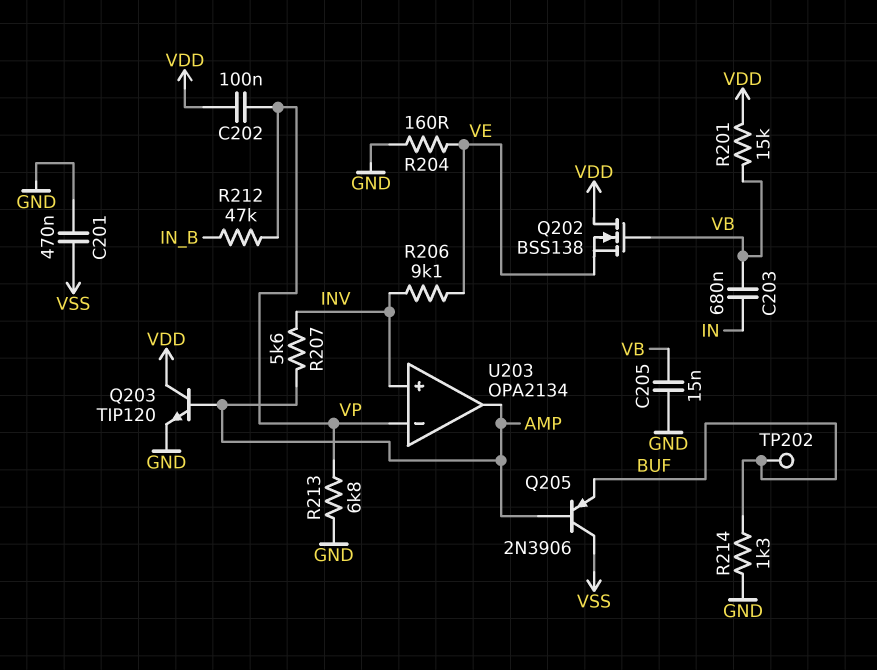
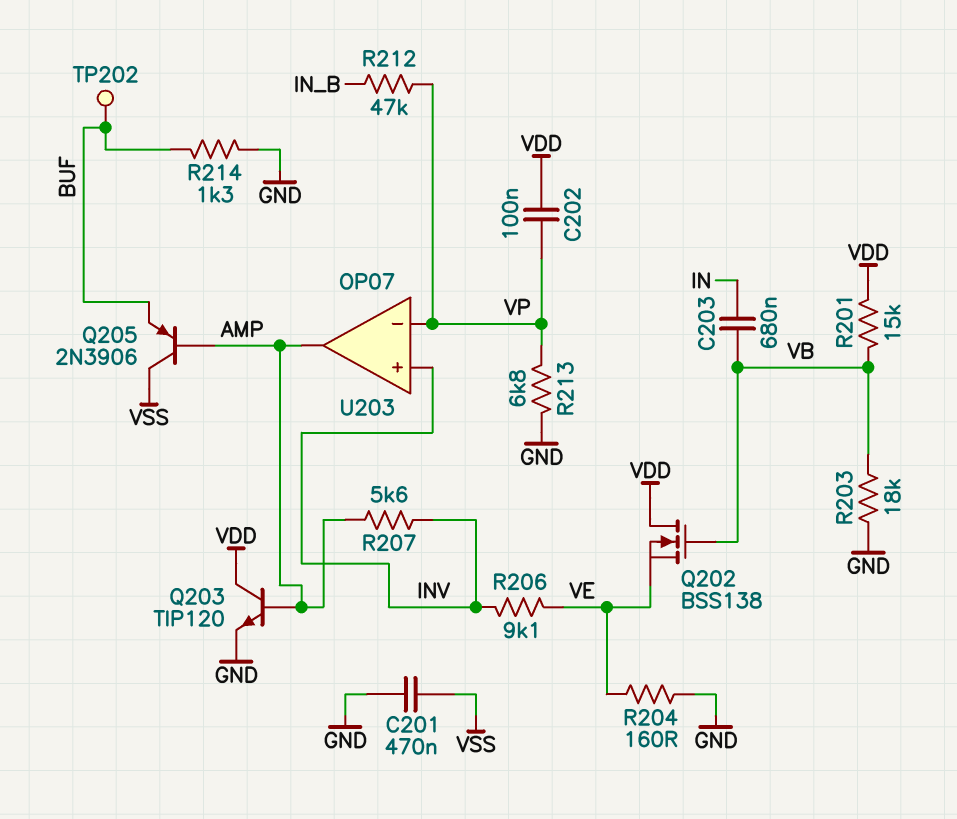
C205: 15nF (GND, VB) -> none
R203: none -> 18k (GND, VB)
U203: OPA2134 -> OP07

